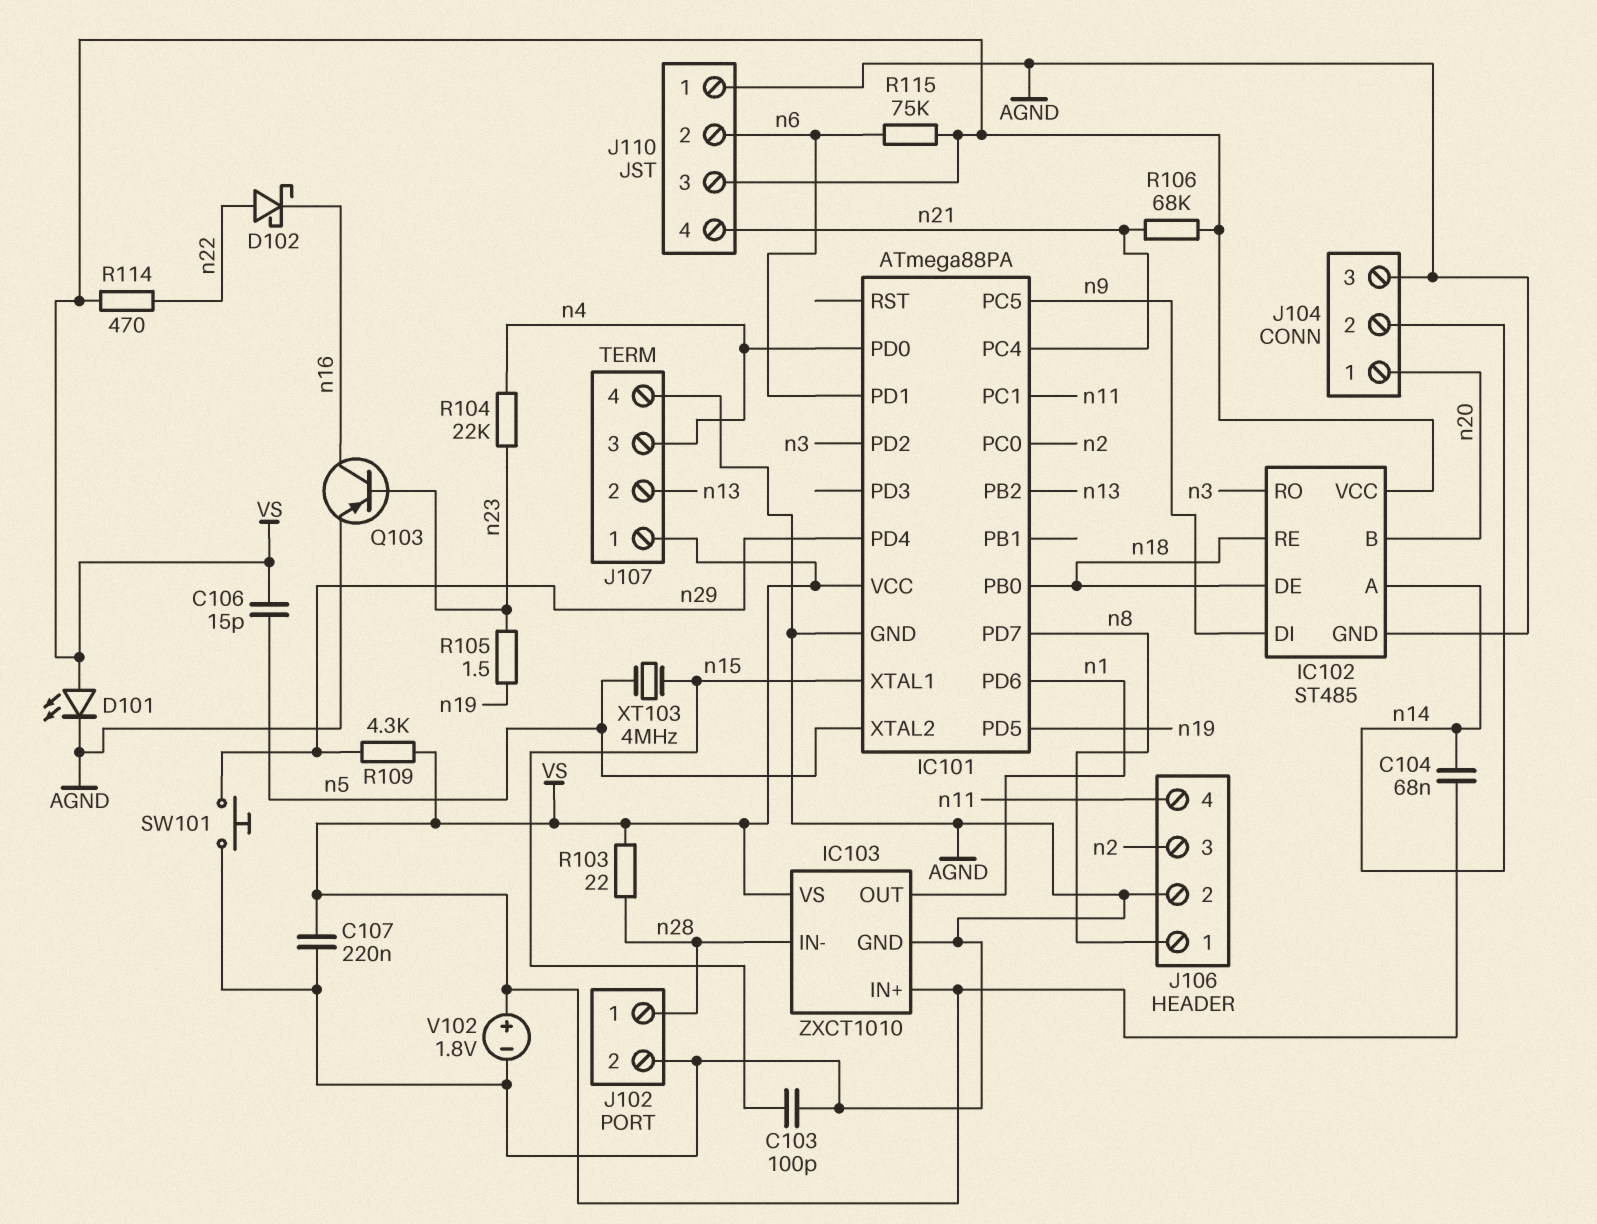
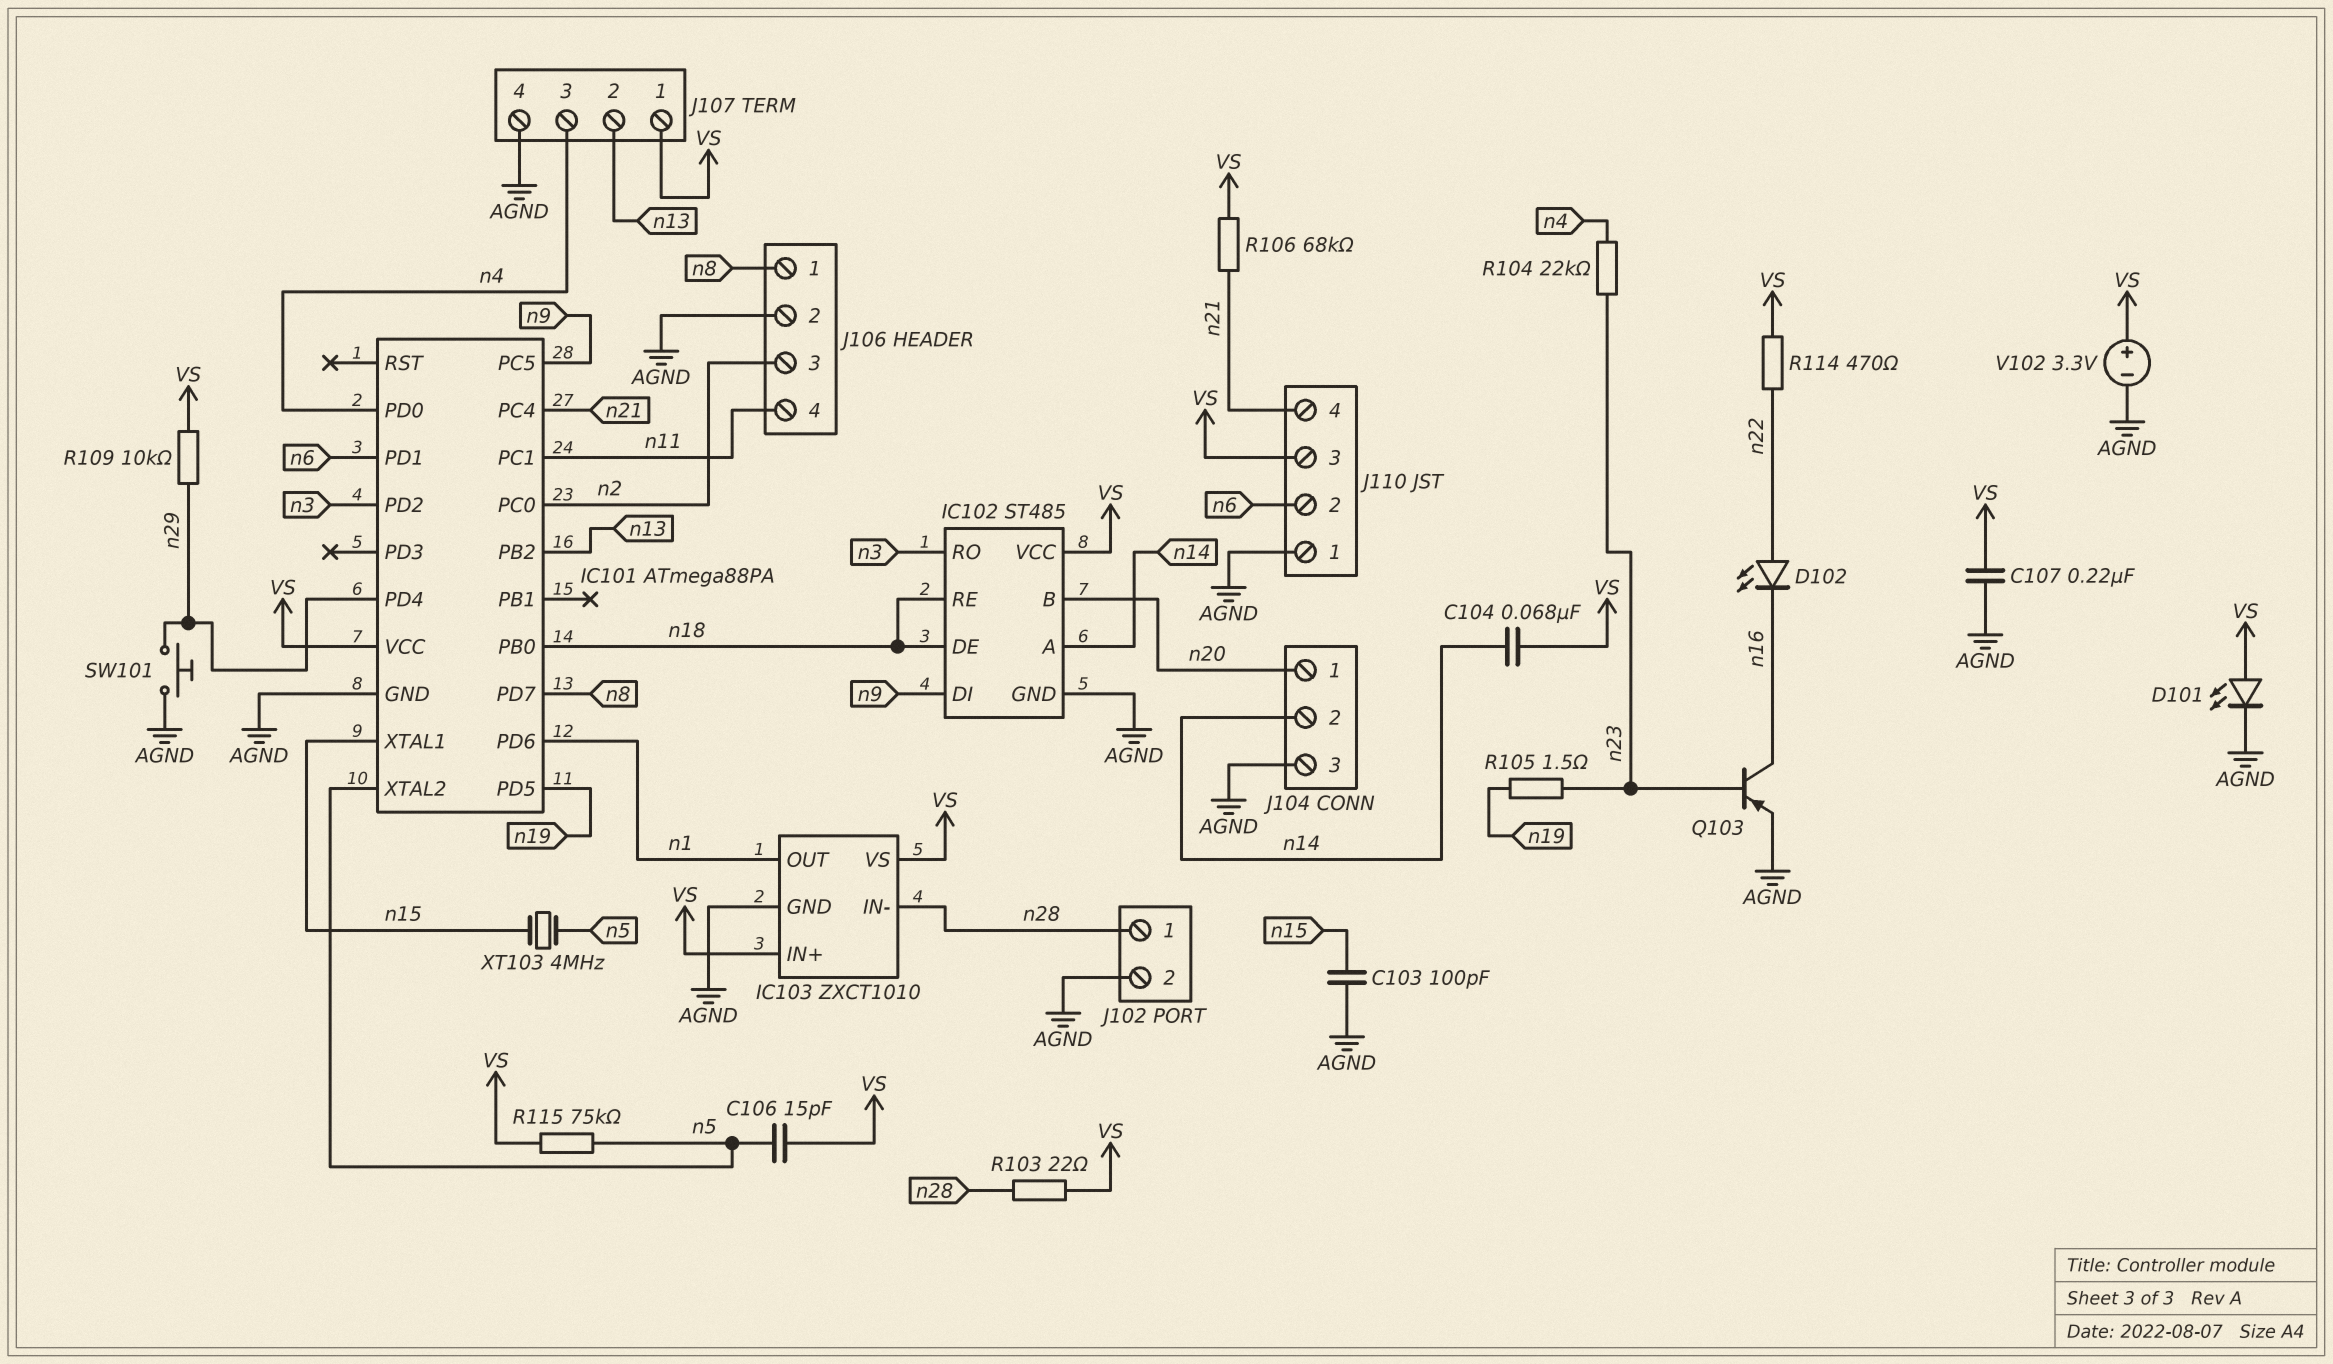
D102: schottky (A n22, K n16) -> LED (A n22, K n16)
R109: 4.3k (VS, n29) -> 10k (VS, n29)
R115: 75k (VS, n6) -> 75k (VS, n5)
V102: 1.8V (plus VS, minus AGND) -> 3.3V (plus VS, minus AGND)

